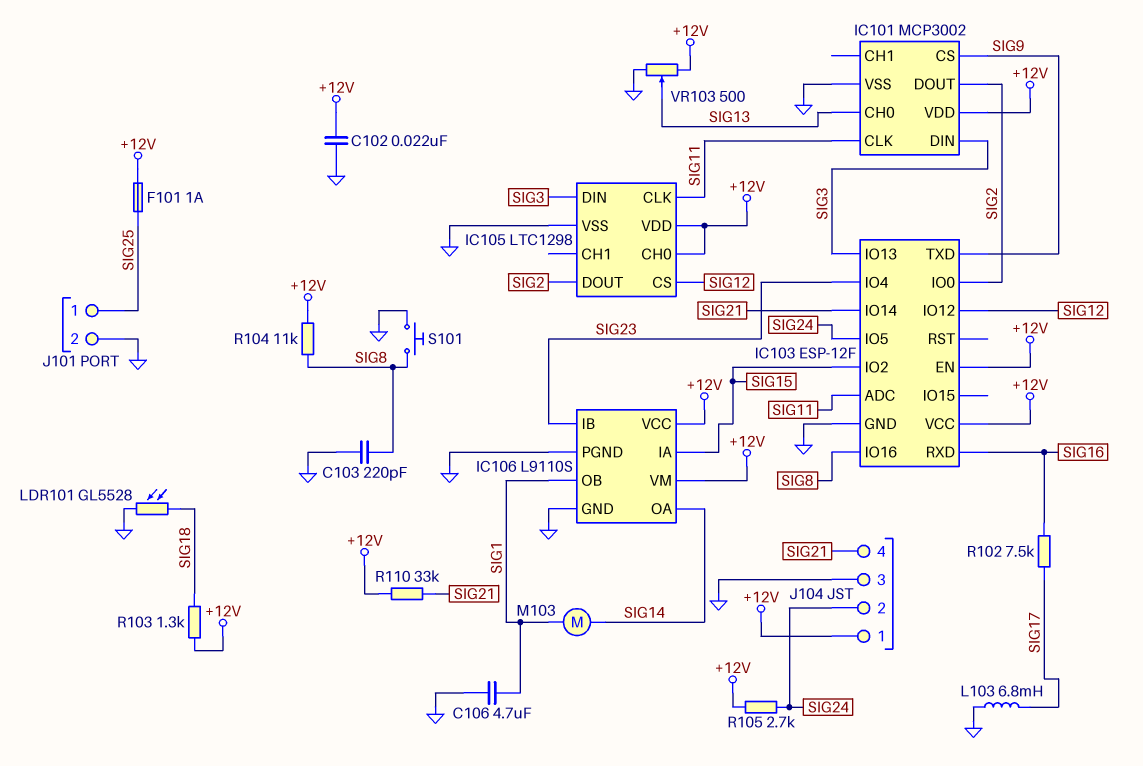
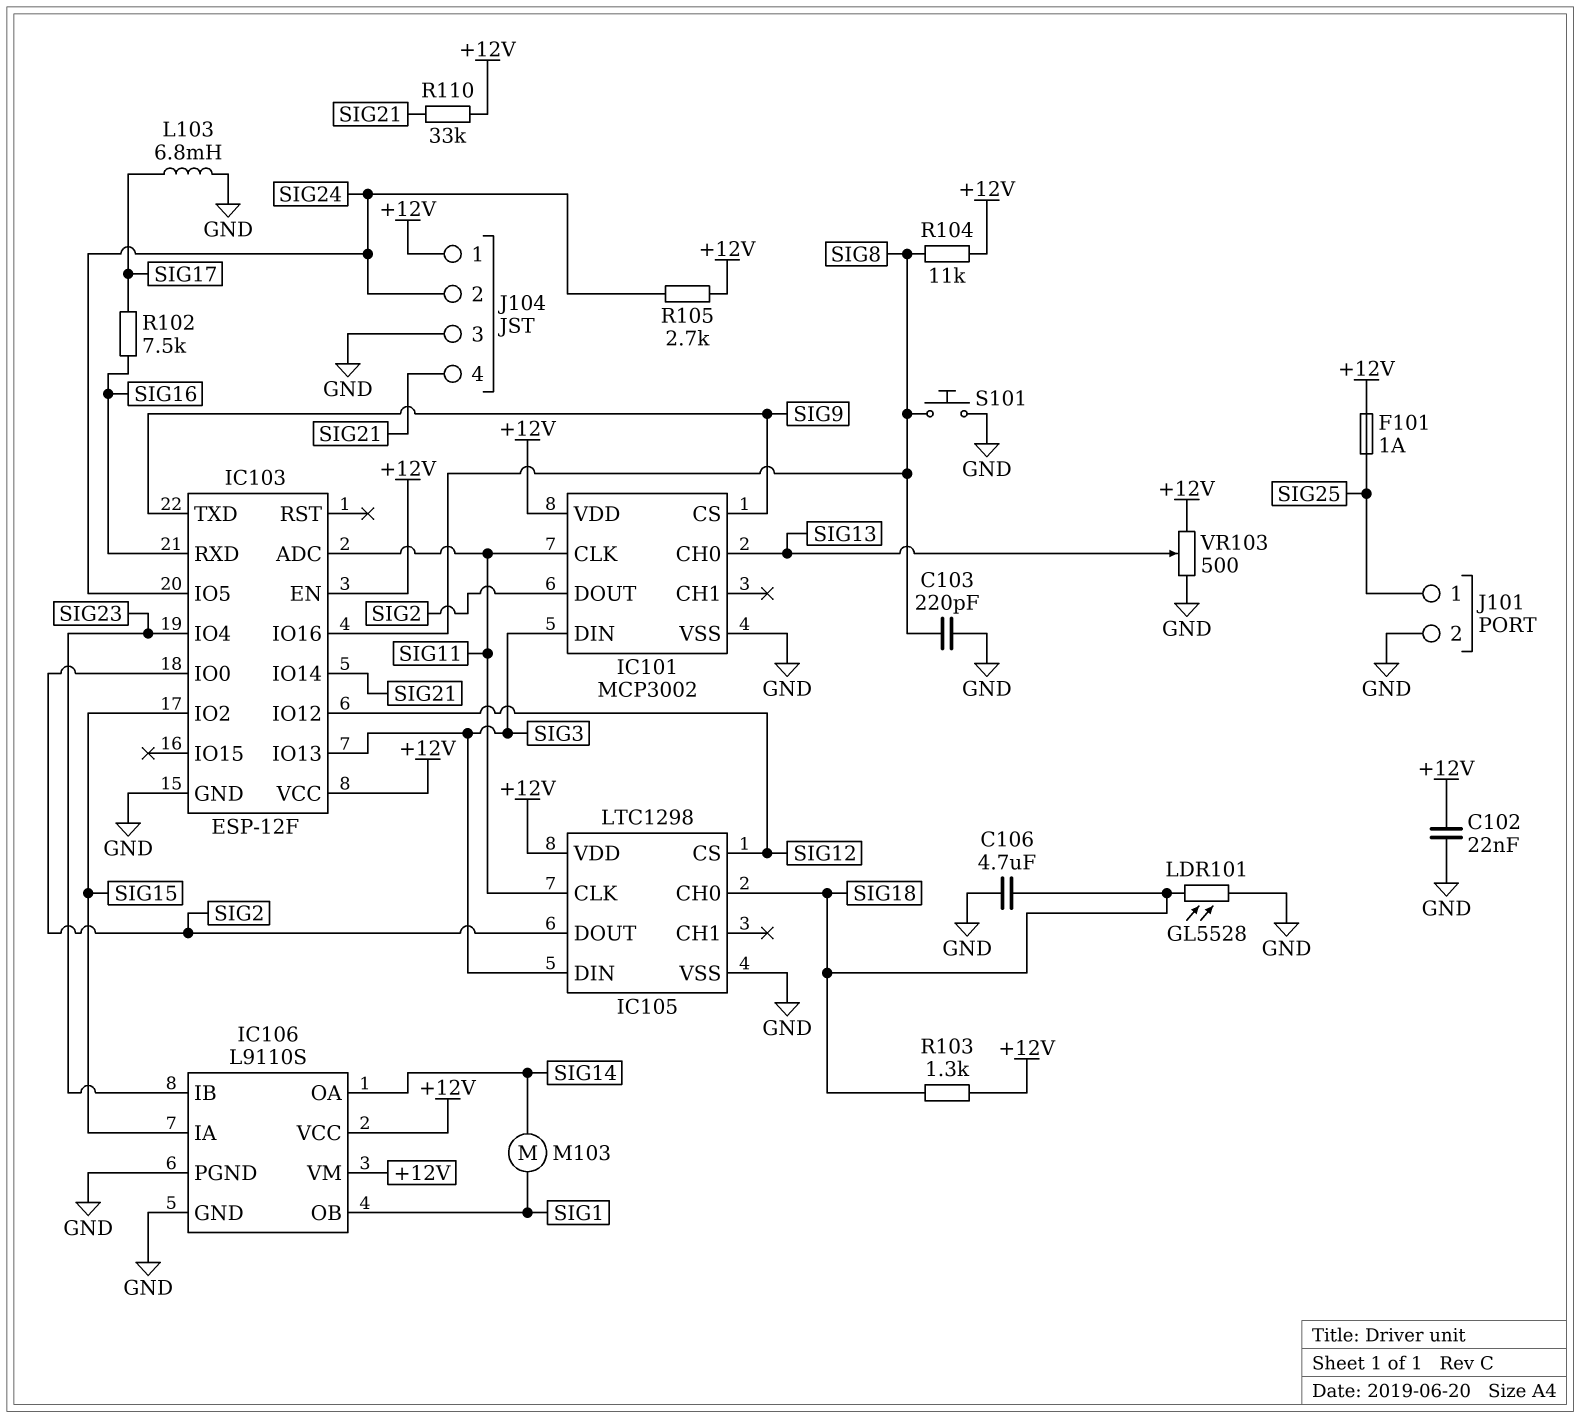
C106: 4.7uF (GND, SIG1) -> 4.7uF (GND, SIG18)
IC105 pin CH0: +12V -> SIG18

